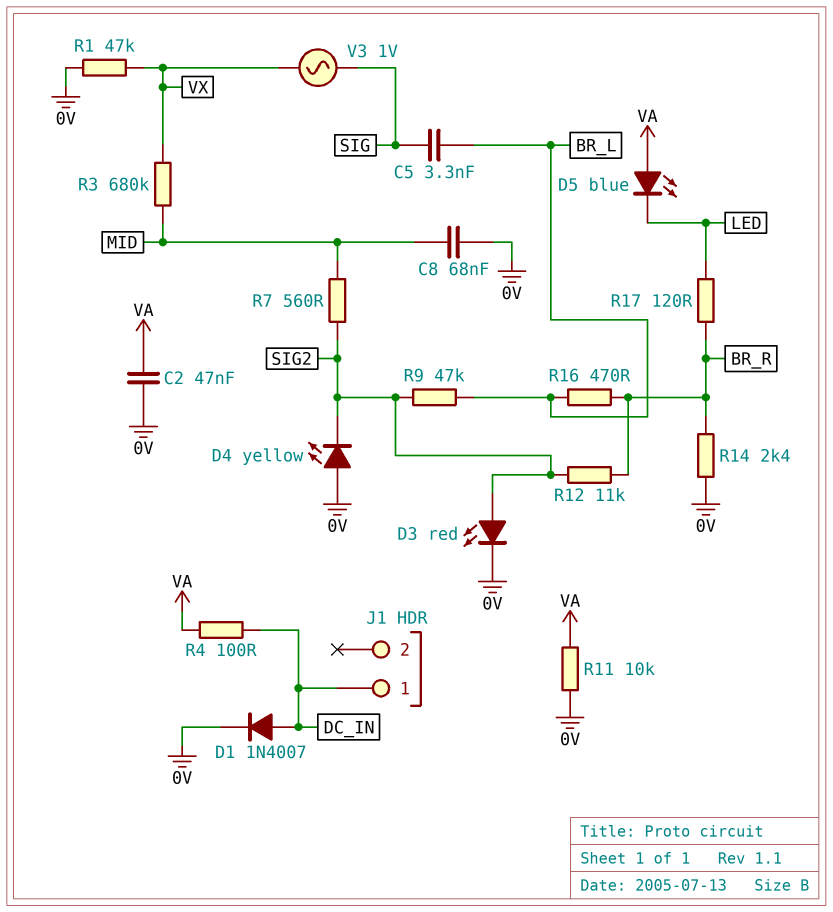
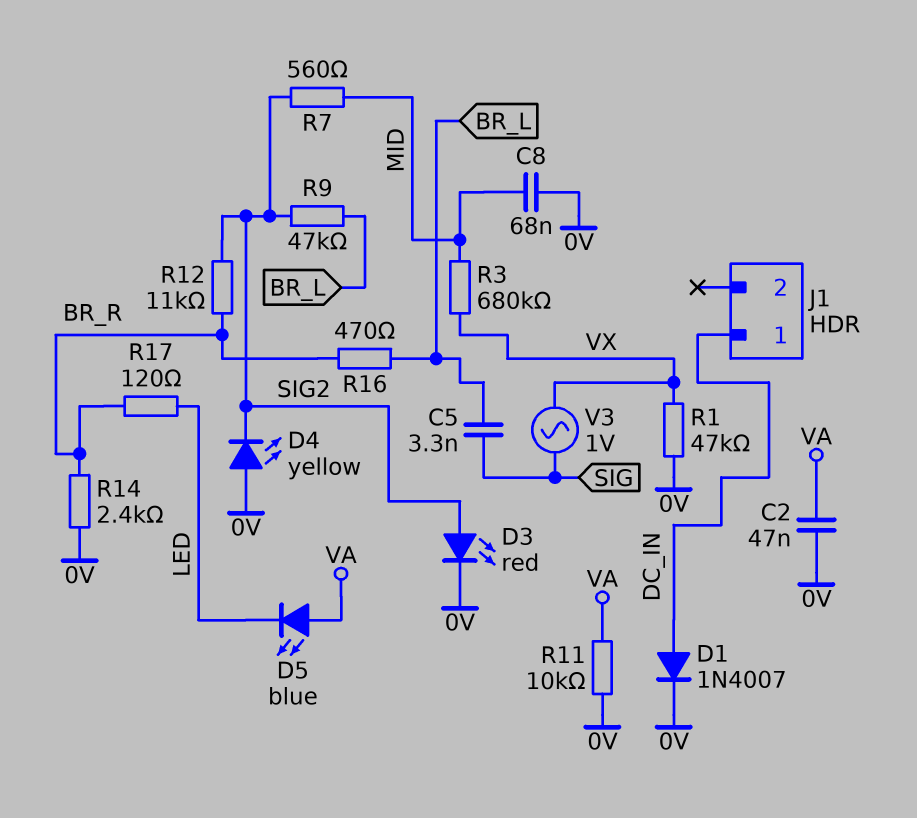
R4: 100 (DC_IN, VA) -> none

